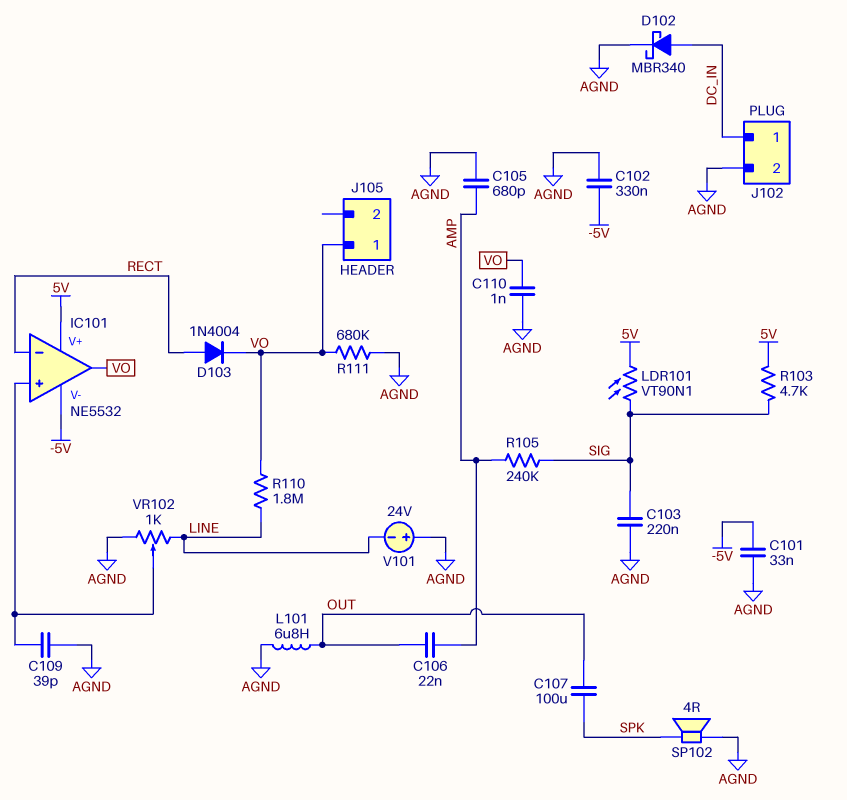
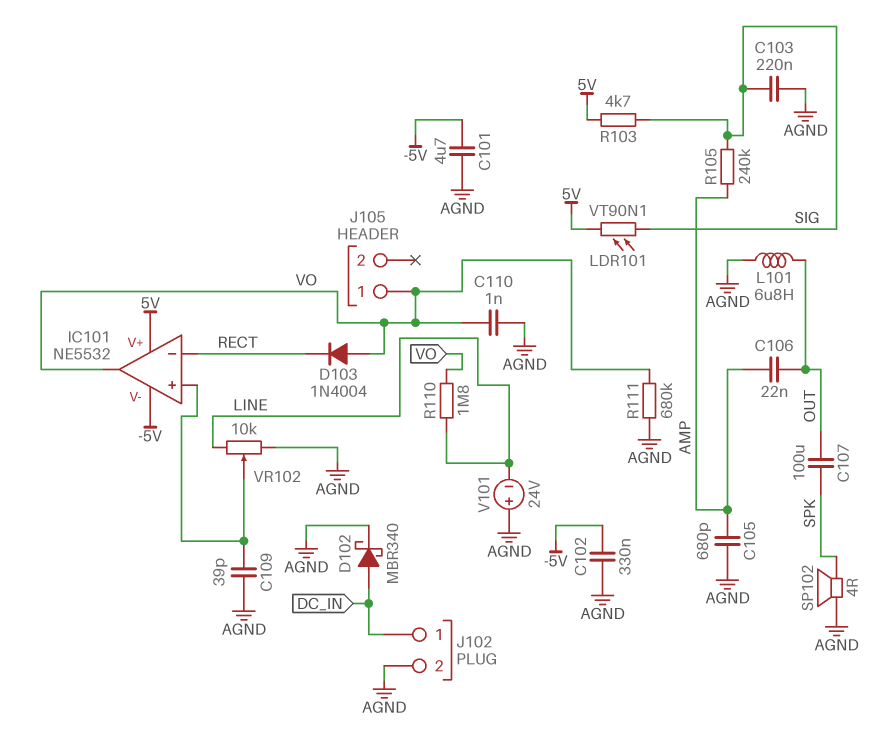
C101: 33nF (-5V, AGND) -> 4.7uF (-5V, AGND)
D103: diode 1N4004 (A RECT, K VO) -> diode 1N4004 (A VO, K RECT)
VR102: 1k (AGND, LINE, wiper IC101/in+) -> 10k (AGND, LINE, wiper IC101/in+)

